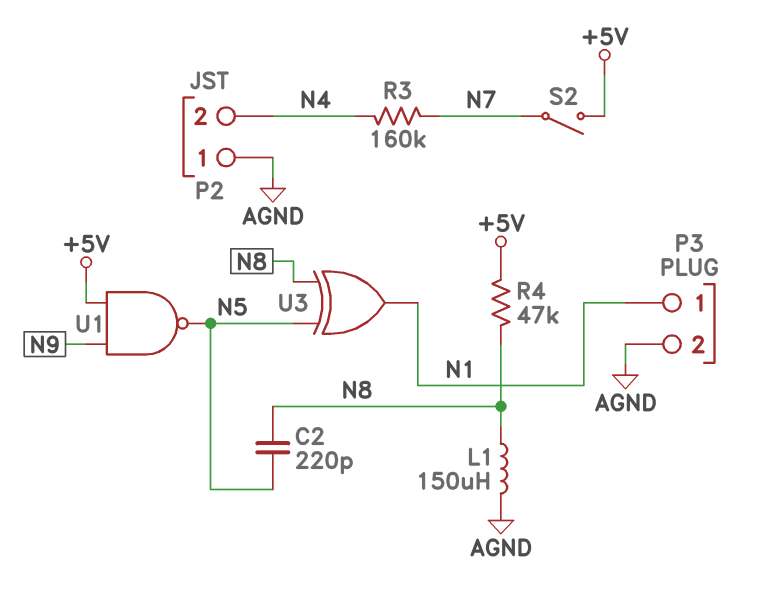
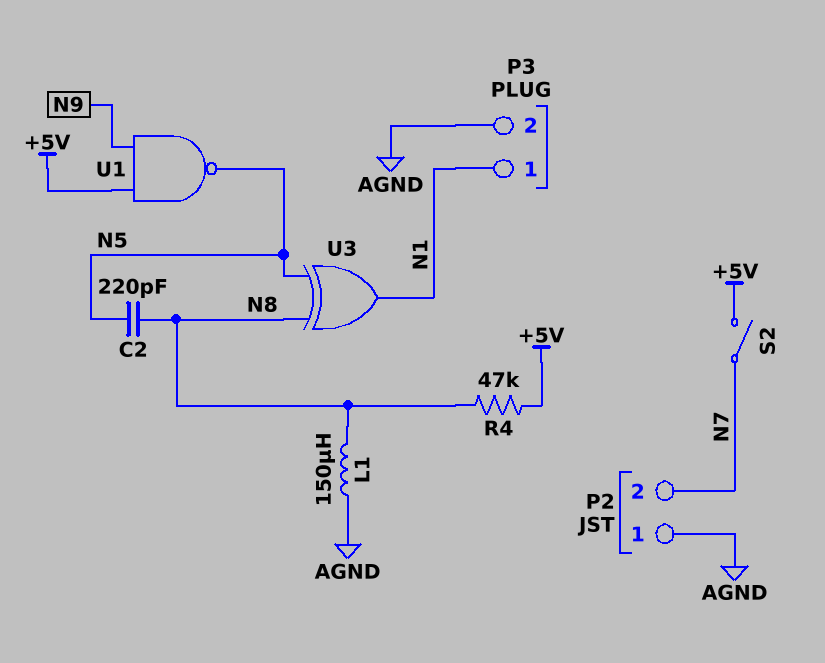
P2 pin 2: N4 -> N7
R3: 160k (N4, N7) -> none

